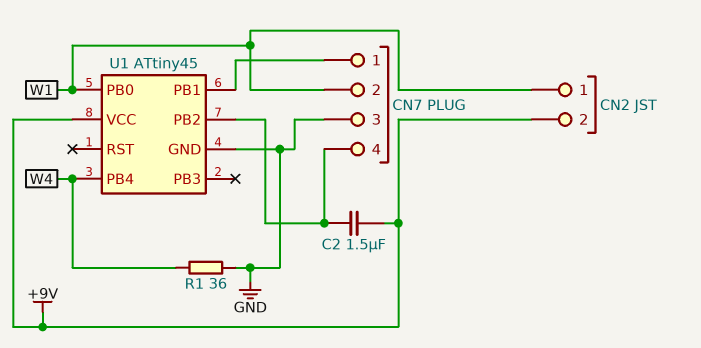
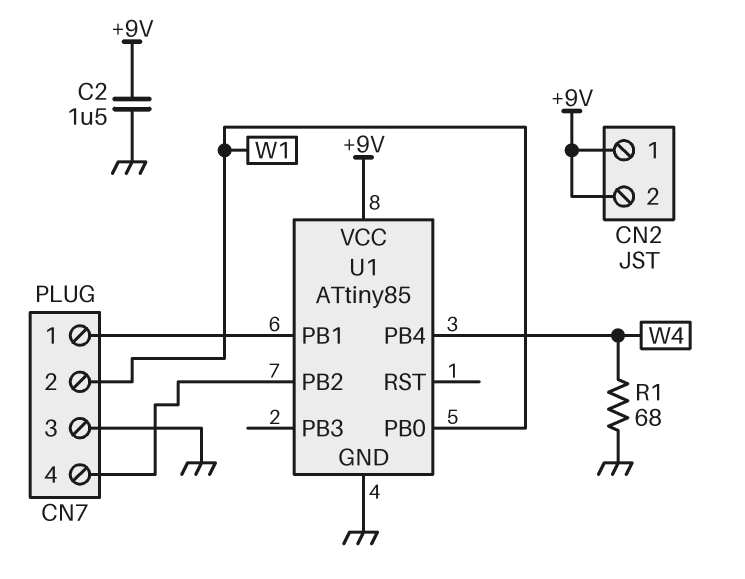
C2: 1.5uF (+9V, CN7/4) -> 1.5uF (+9V, GND)
CN2 pin 1: W1 -> +9V
R1: 36 (GND, W4) -> 68 (GND, W4)
U1: ATtiny45 -> ATtiny85

